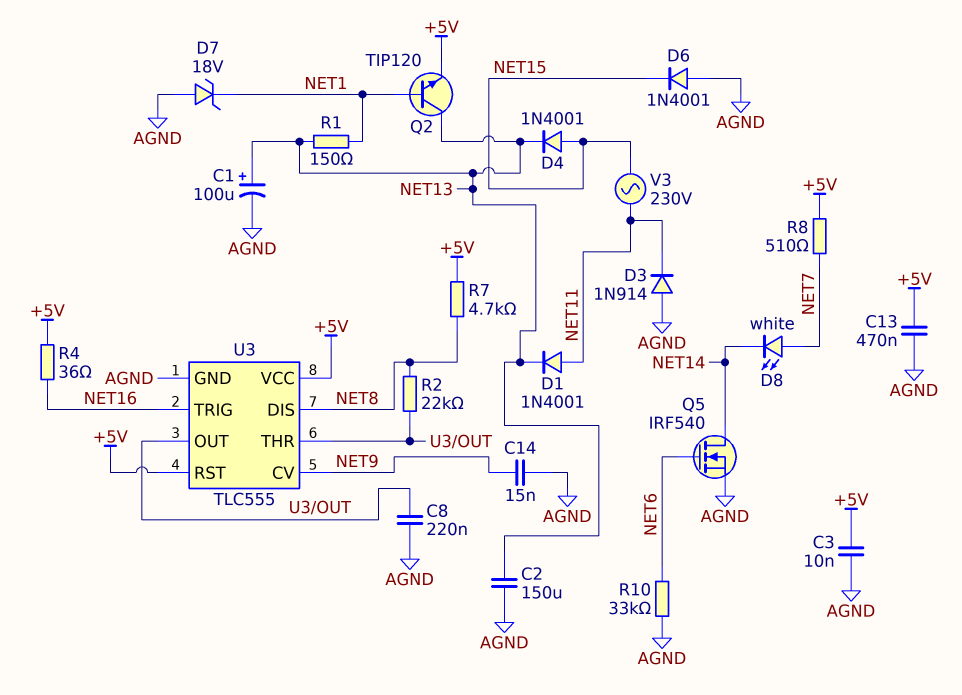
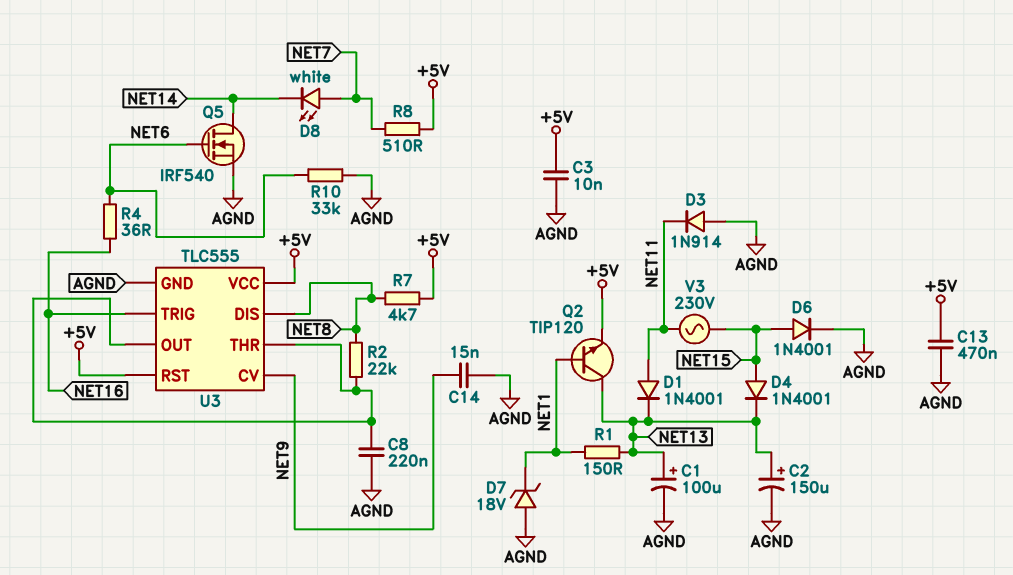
C2: 150uF (AGND, NET13) -> 150uF (plus NET13, minus AGND)
D6: diode 1N4001 (A AGND, K NET15) -> diode 1N4001 (A NET15, K AGND)
R4: 36 (+5V, NET16) -> 36 (NET6, NET16)

